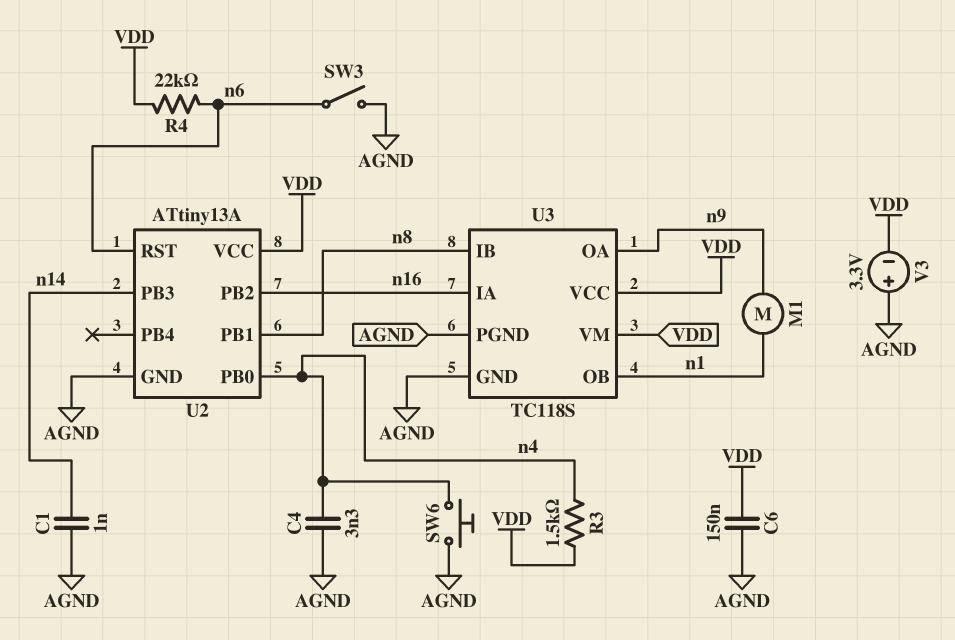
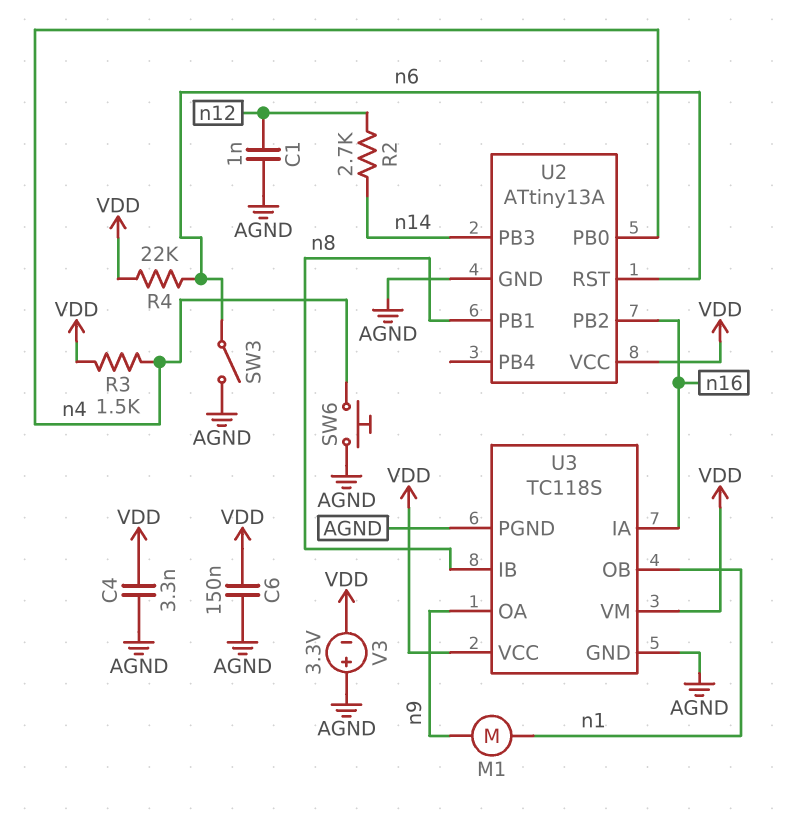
C1: 1nF (AGND, n14) -> 1nF (AGND, n12)
C4: 3.3nF (AGND, n4) -> 3.3nF (AGND, VDD)
R2: none -> 2.7k (n12, n14)

